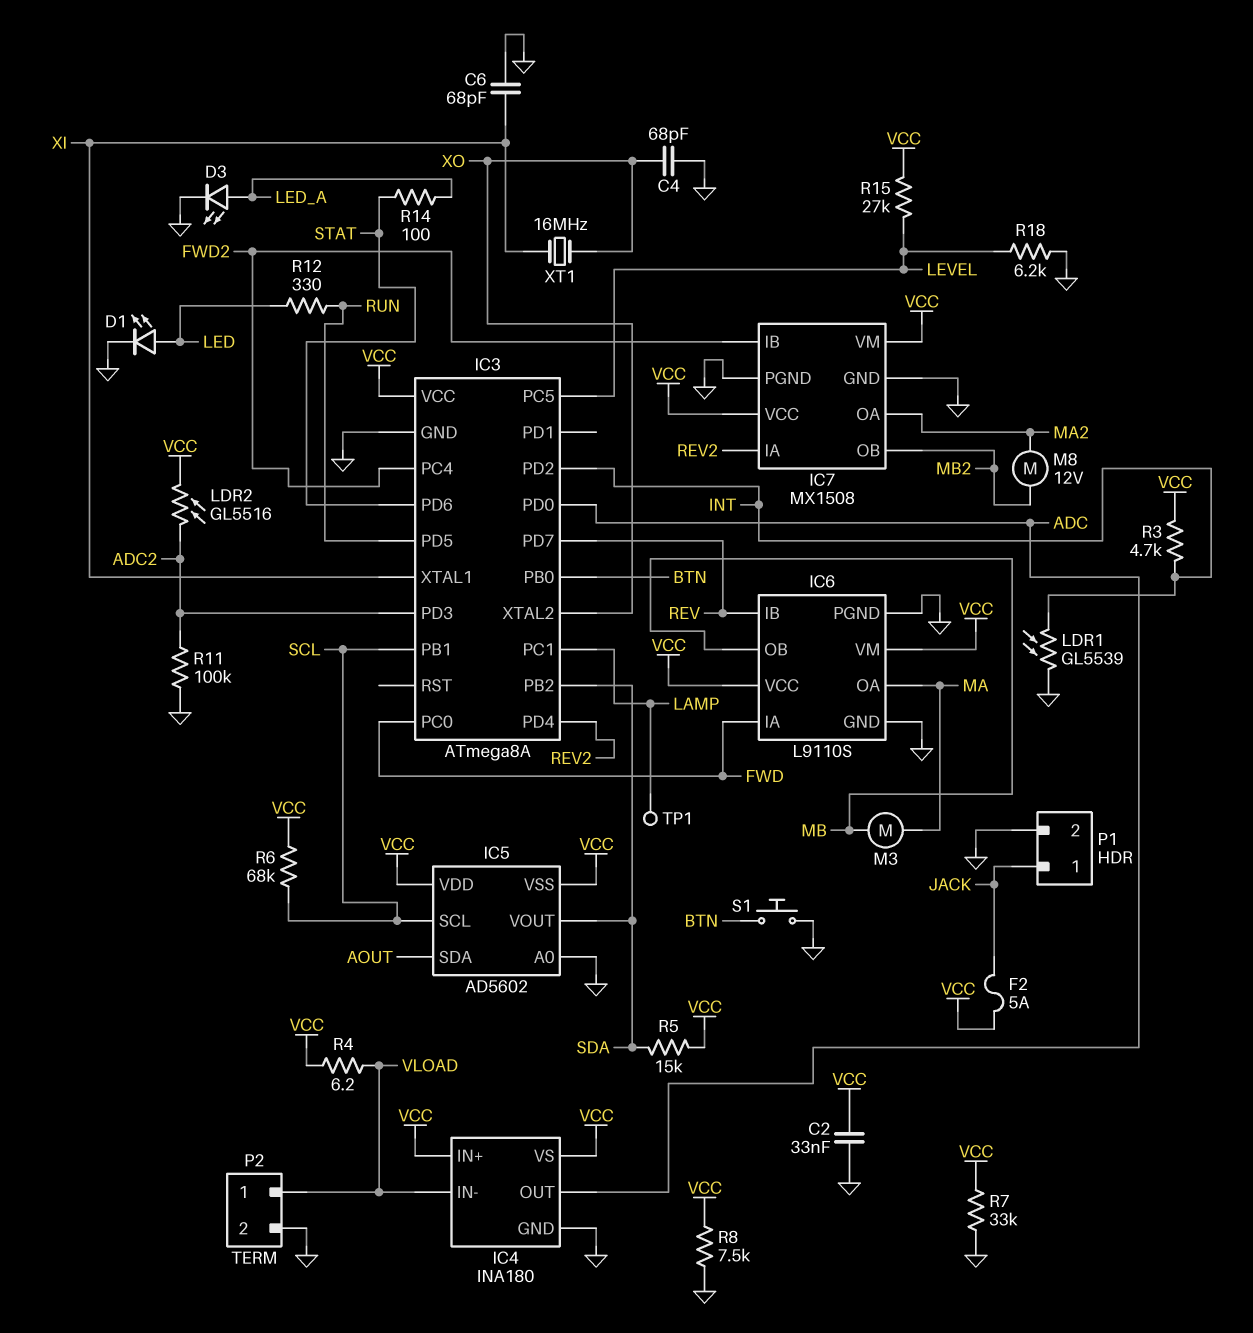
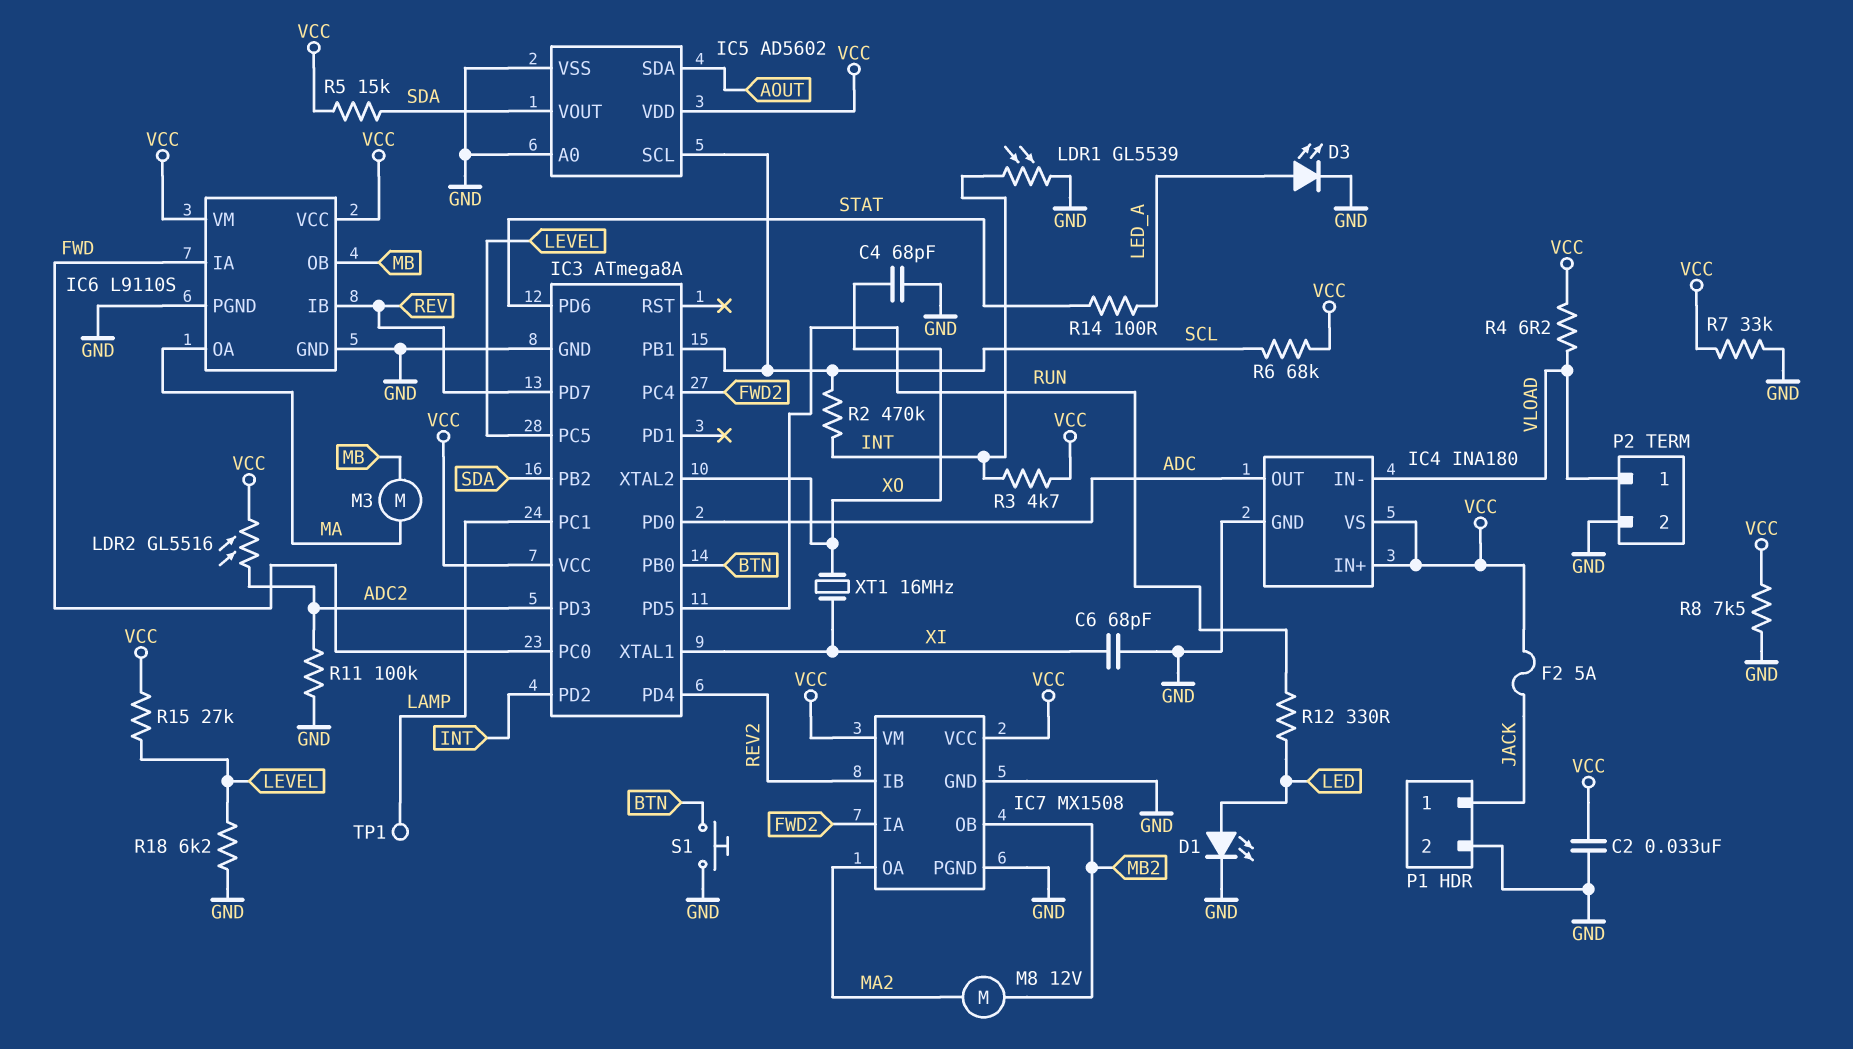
IC5 pin VSS: VCC -> GND
IC7 pin IA: REV2 -> FWD2
IC7 pin IB: FWD2 -> REV2
R2: none -> 470k (INT, SCL)

